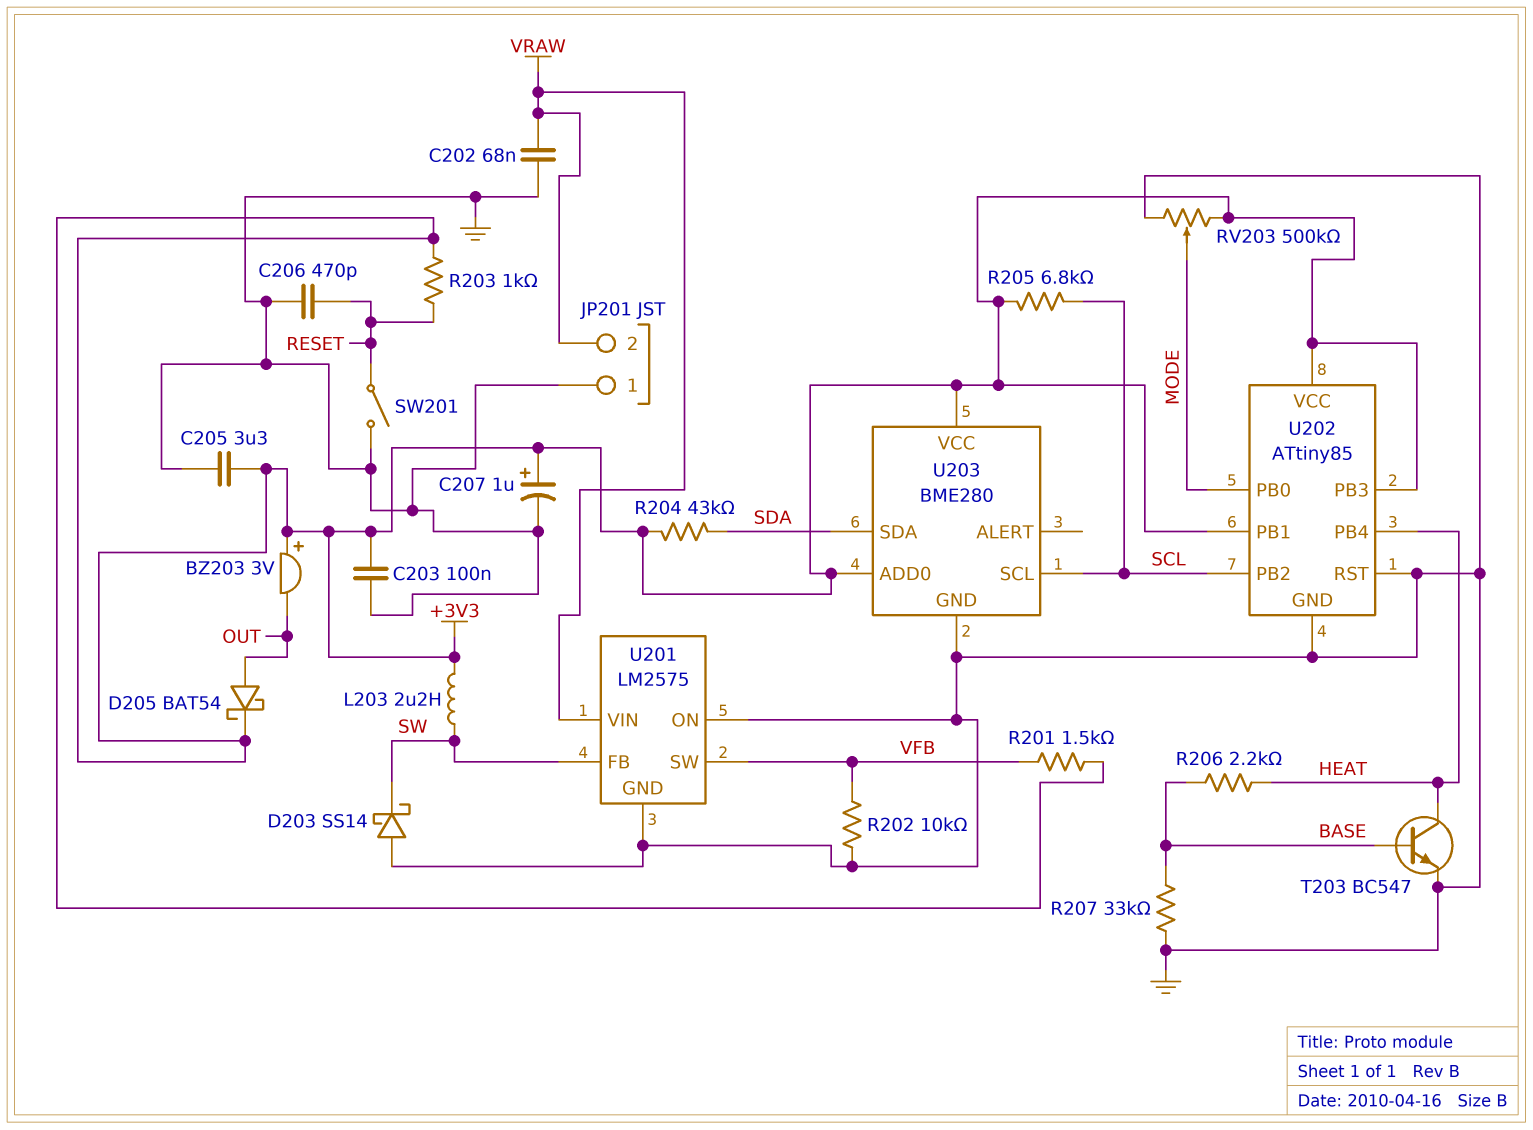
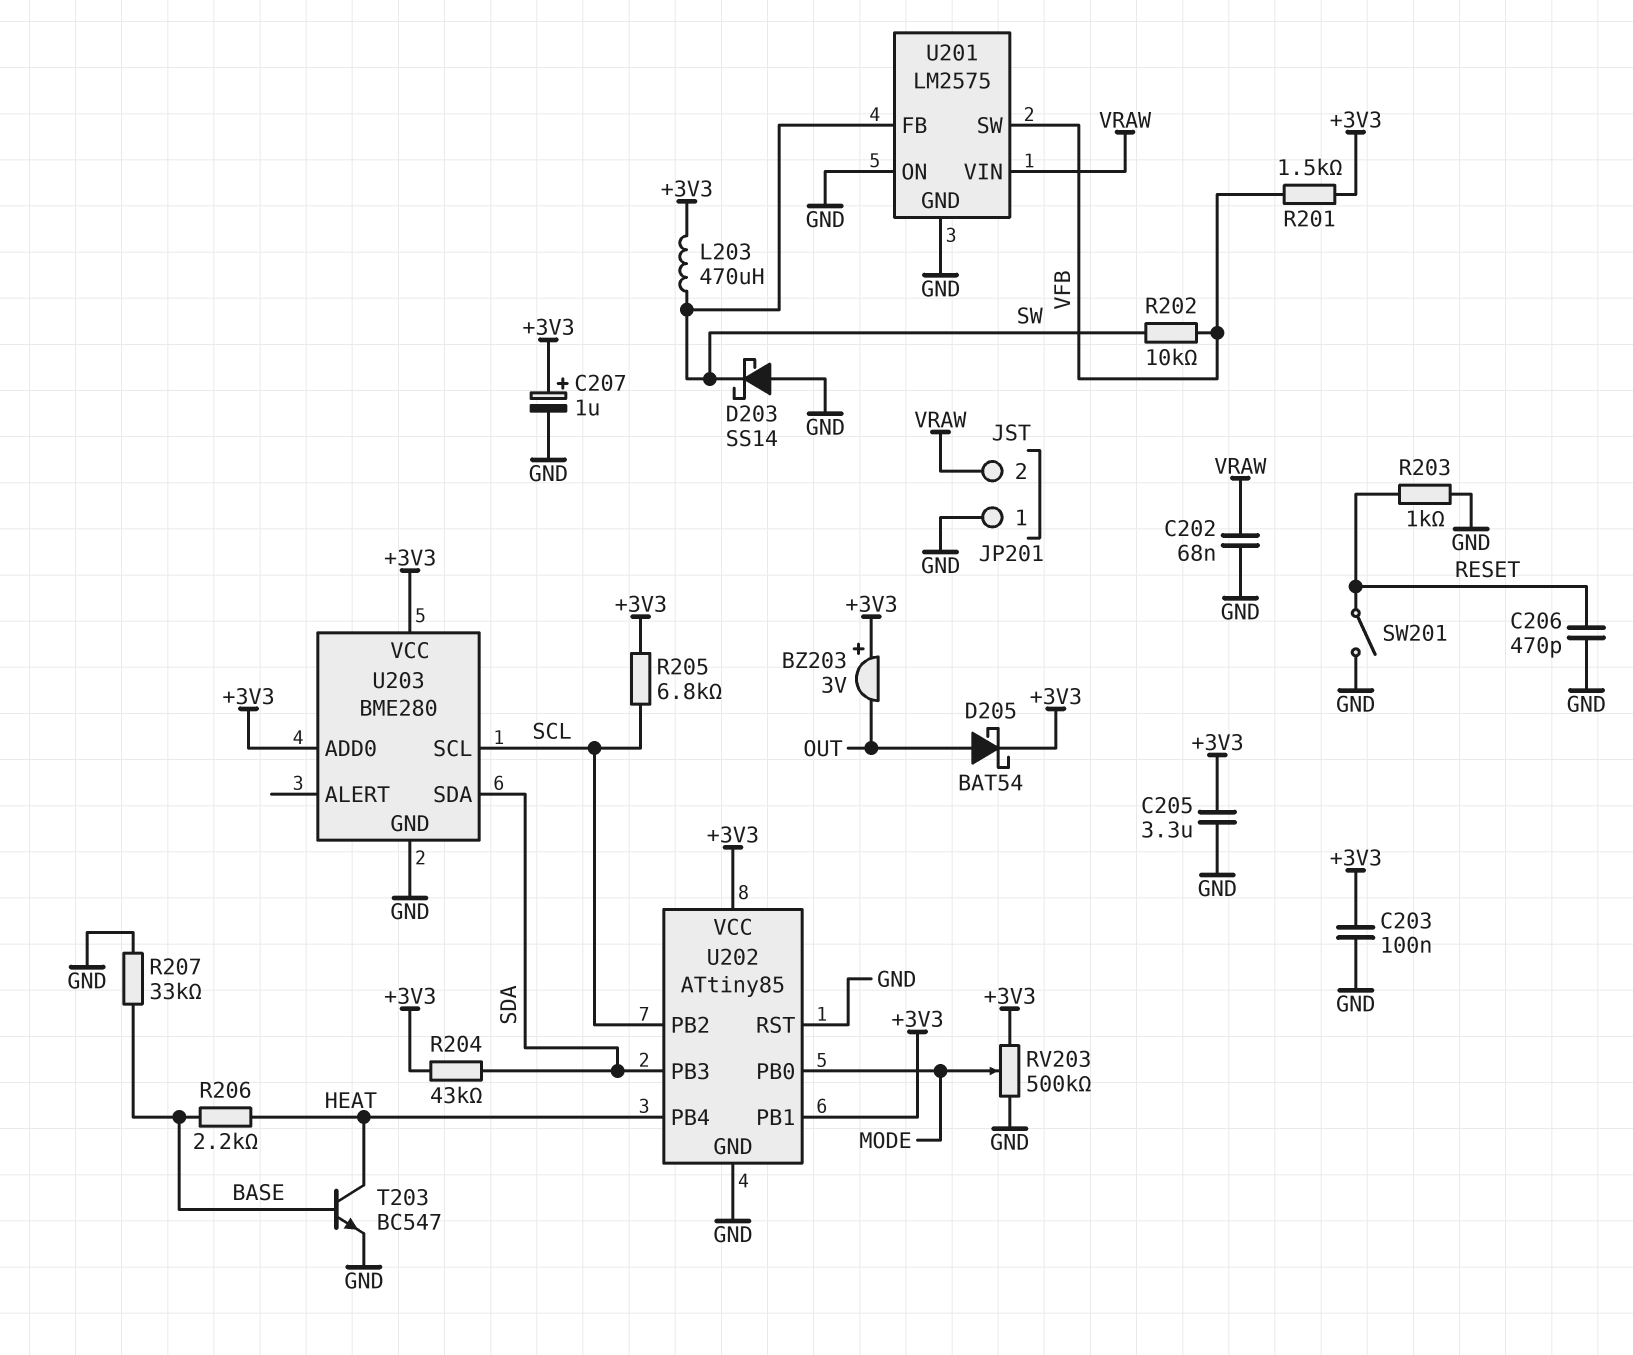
L203: 2.2uH (+3V3, SW) -> 470uH (+3V3, SW)
R202: 10k (GND, VFB) -> 10k (SW, VFB)
R203: 1k (+3V3, RESET) -> 1k (GND, RESET)
U202 pin PB3: +3V3 -> SDA

